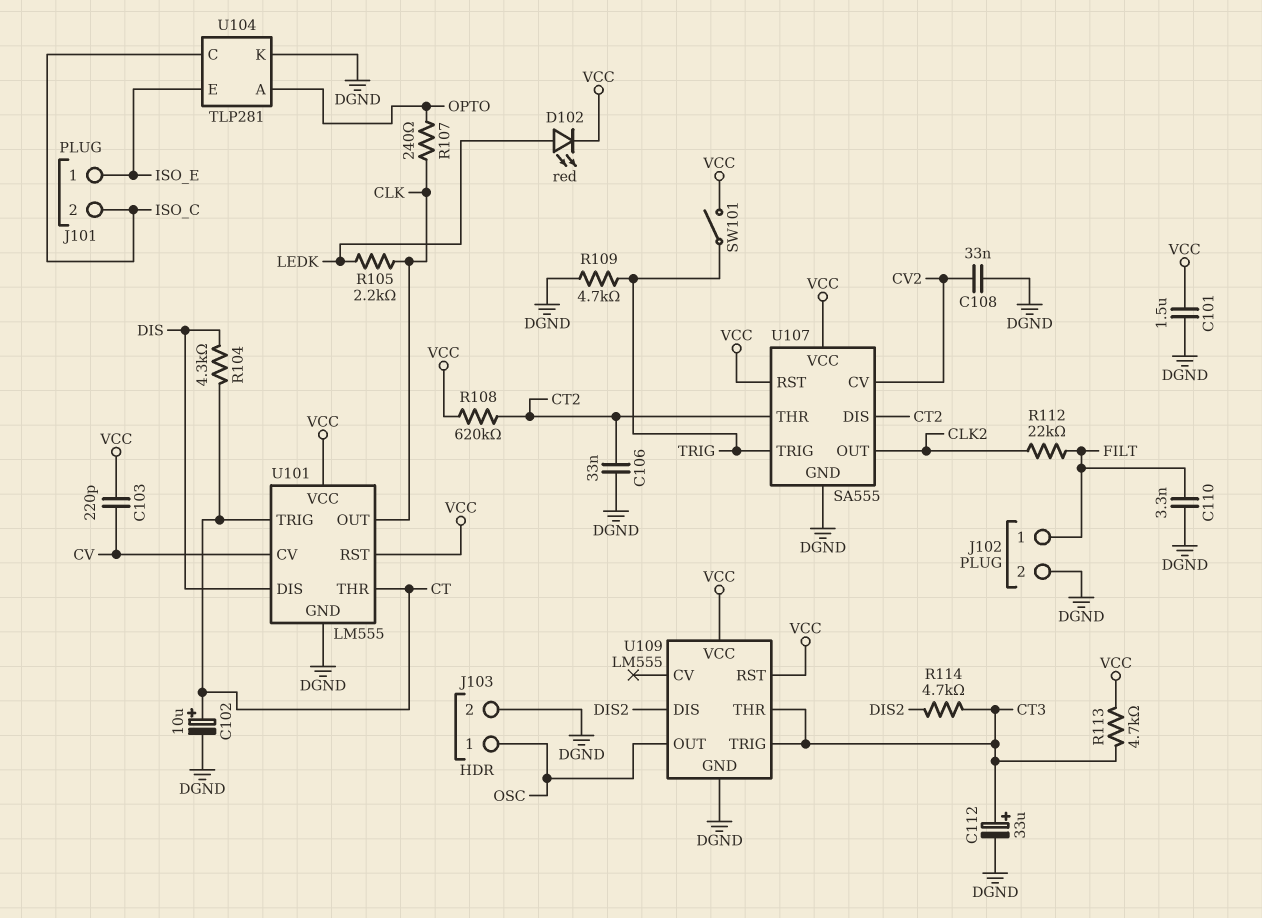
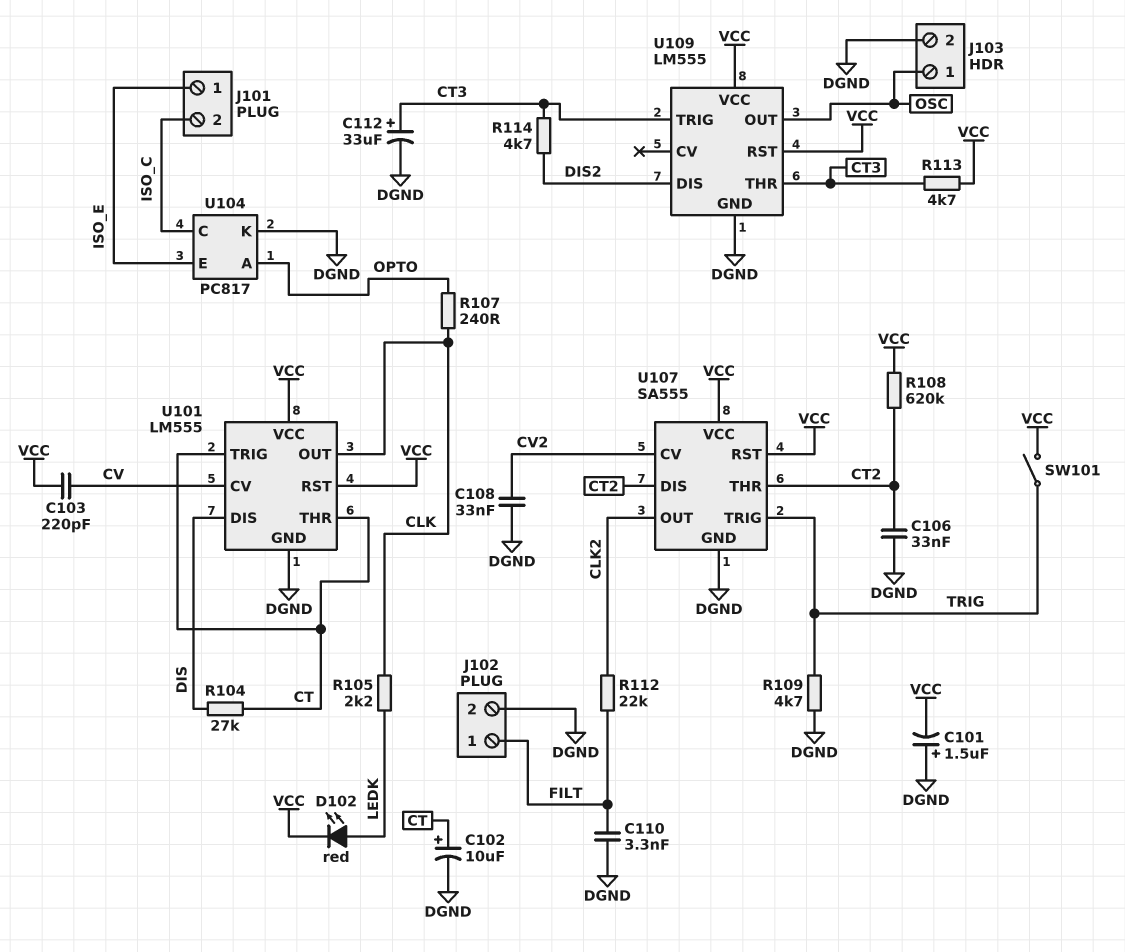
C101: 1.5uF (DGND, VCC) -> 1.5uF (plus DGND, minus VCC)
R104: 4.3k (CT, DIS) -> 27k (CT, DIS)
U104: TLP281 -> PC817

